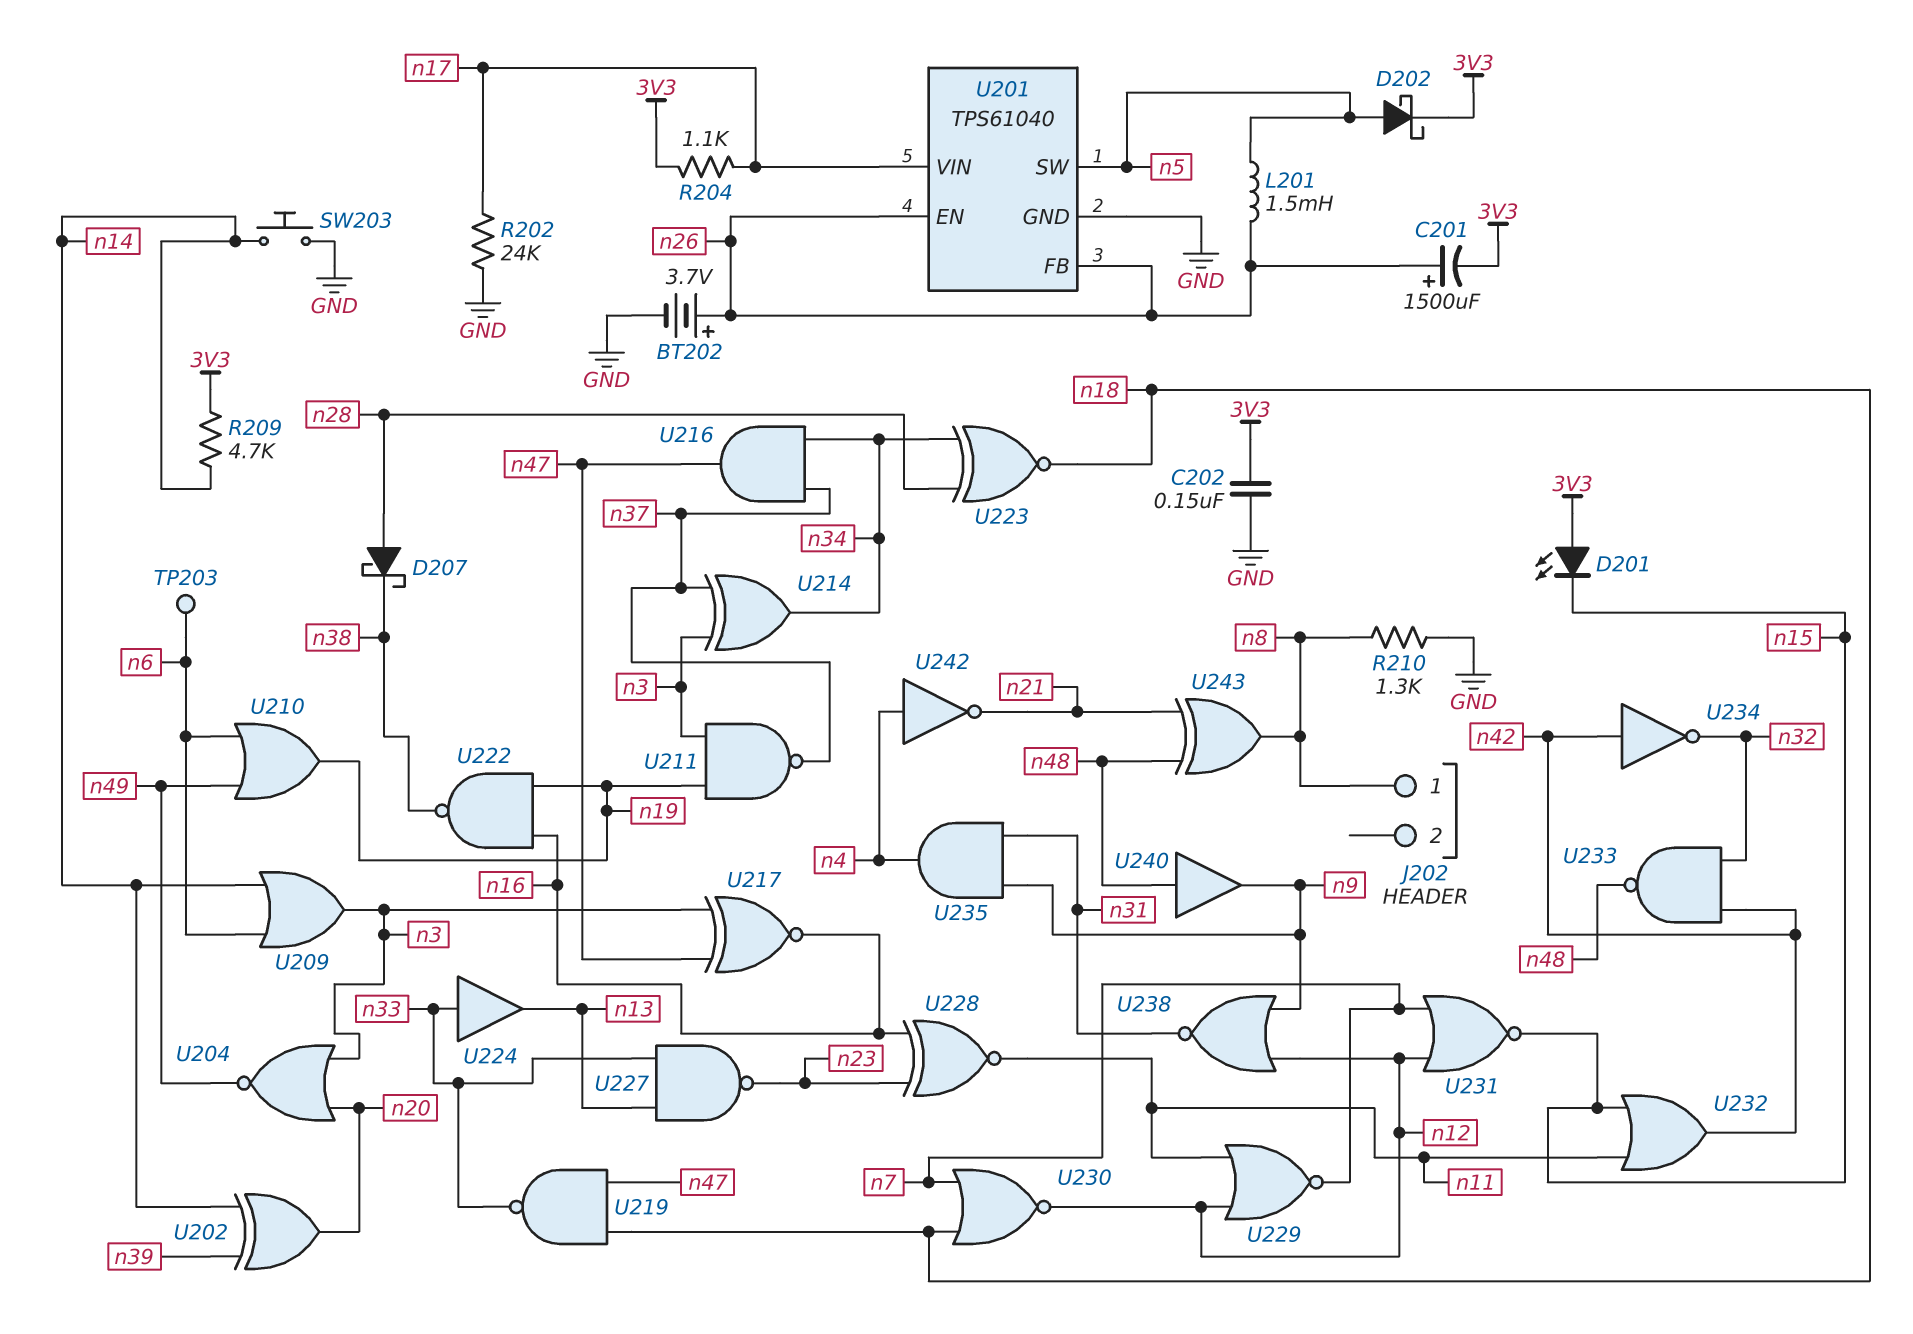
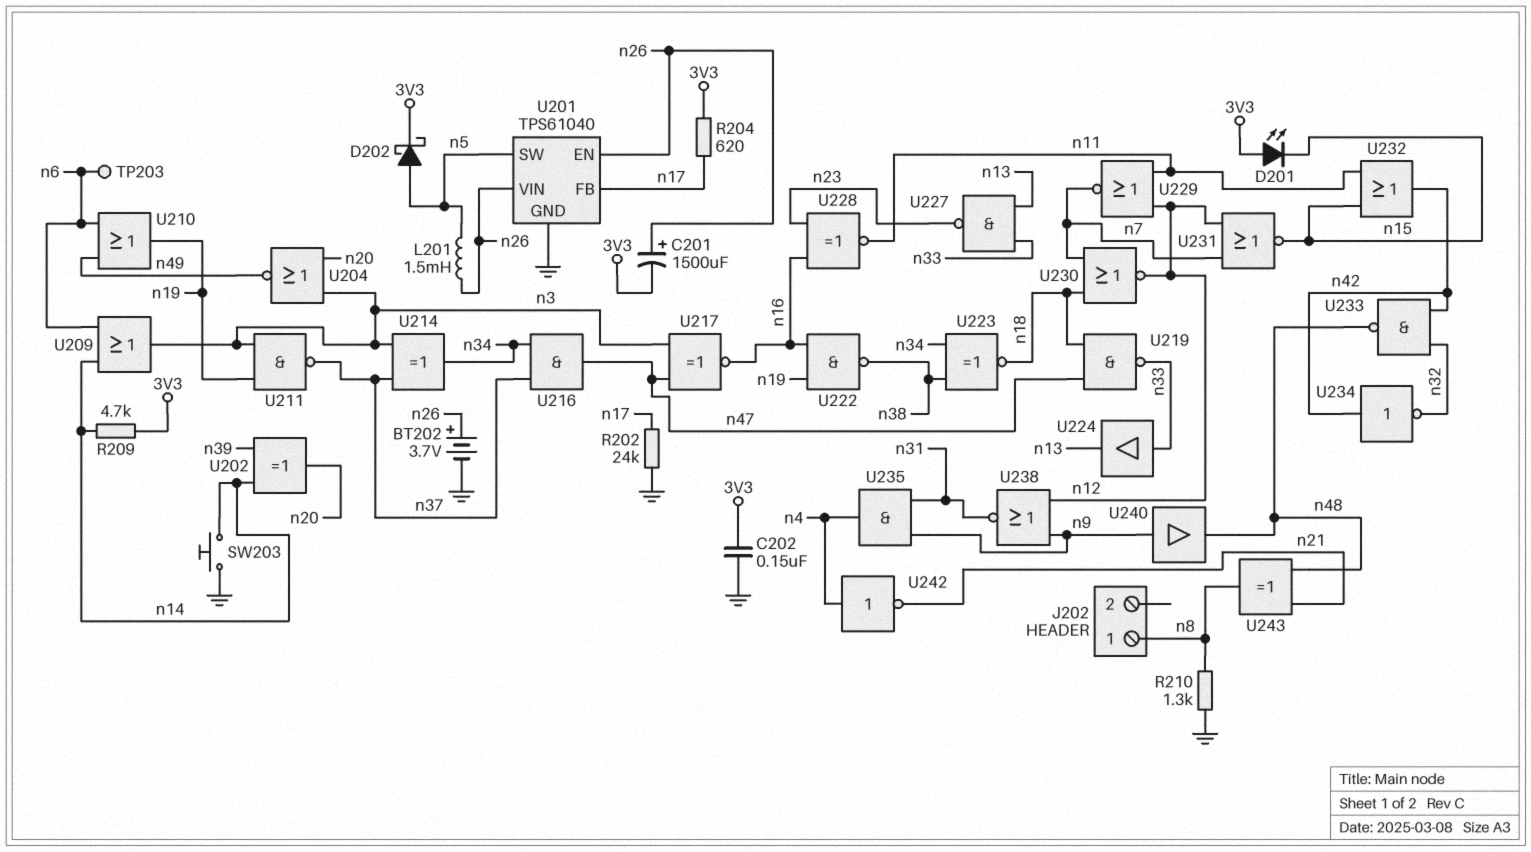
D207: schottky (A n28, K n38) -> none
R204: 1.1k (3V3, n17) -> 620 (3V3, n17)
U201 pin FB: n26 -> n17
U201 pin VIN: n17 -> n26
U223: XNOR (in n28, in n34, out n18) -> XNOR (in n34, in n38, out n18)
U240: buffer (in n48, out n9) -> buffer (in n9, out n48)

